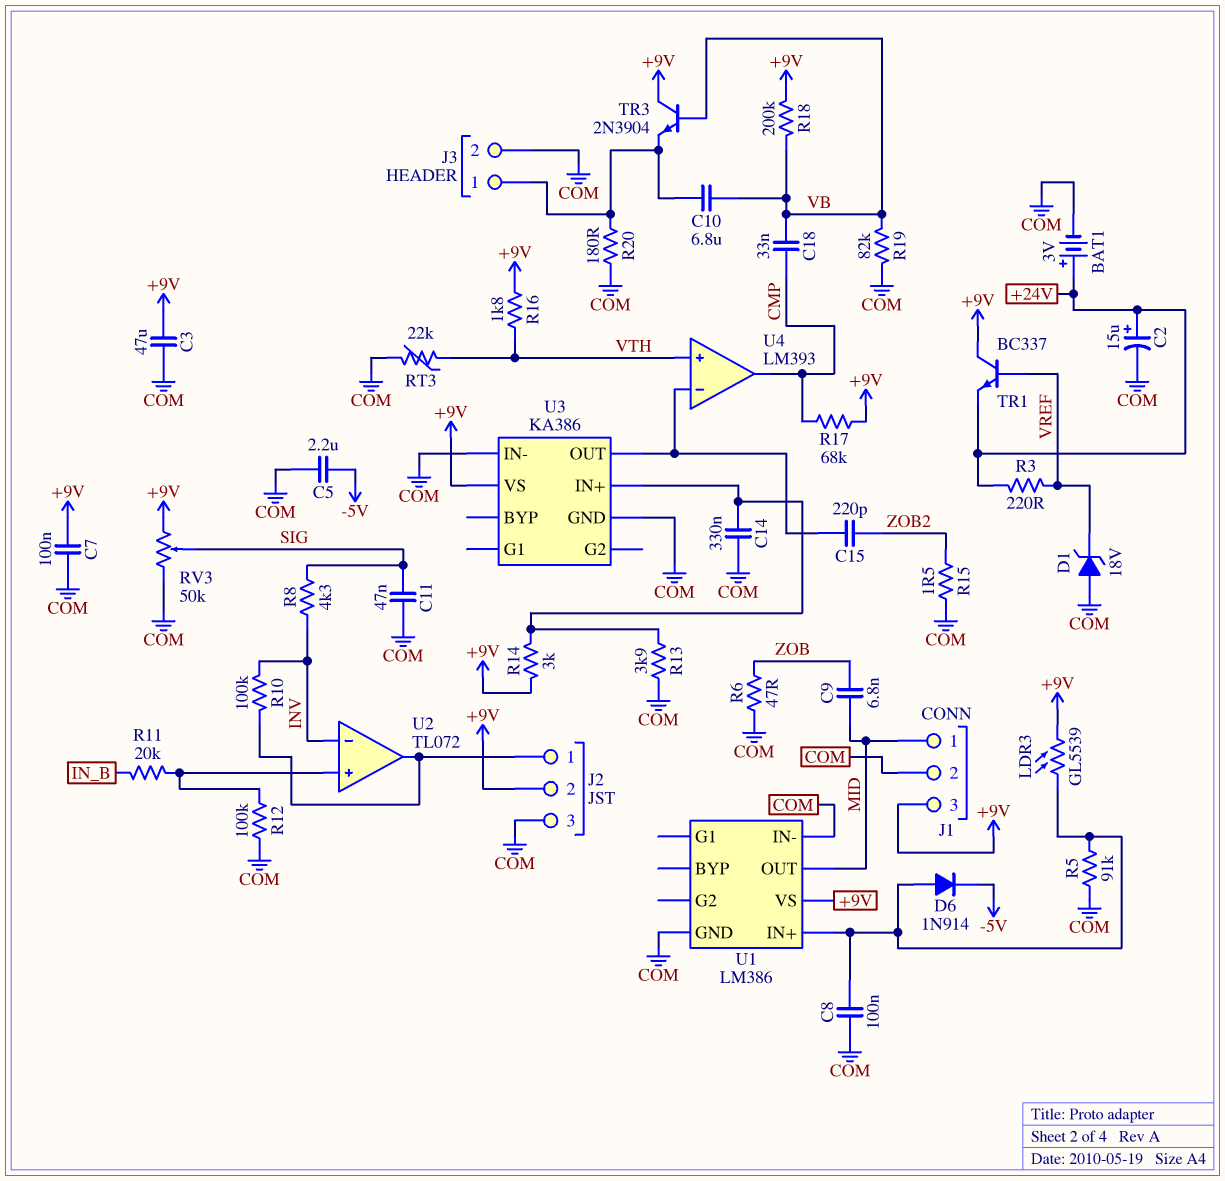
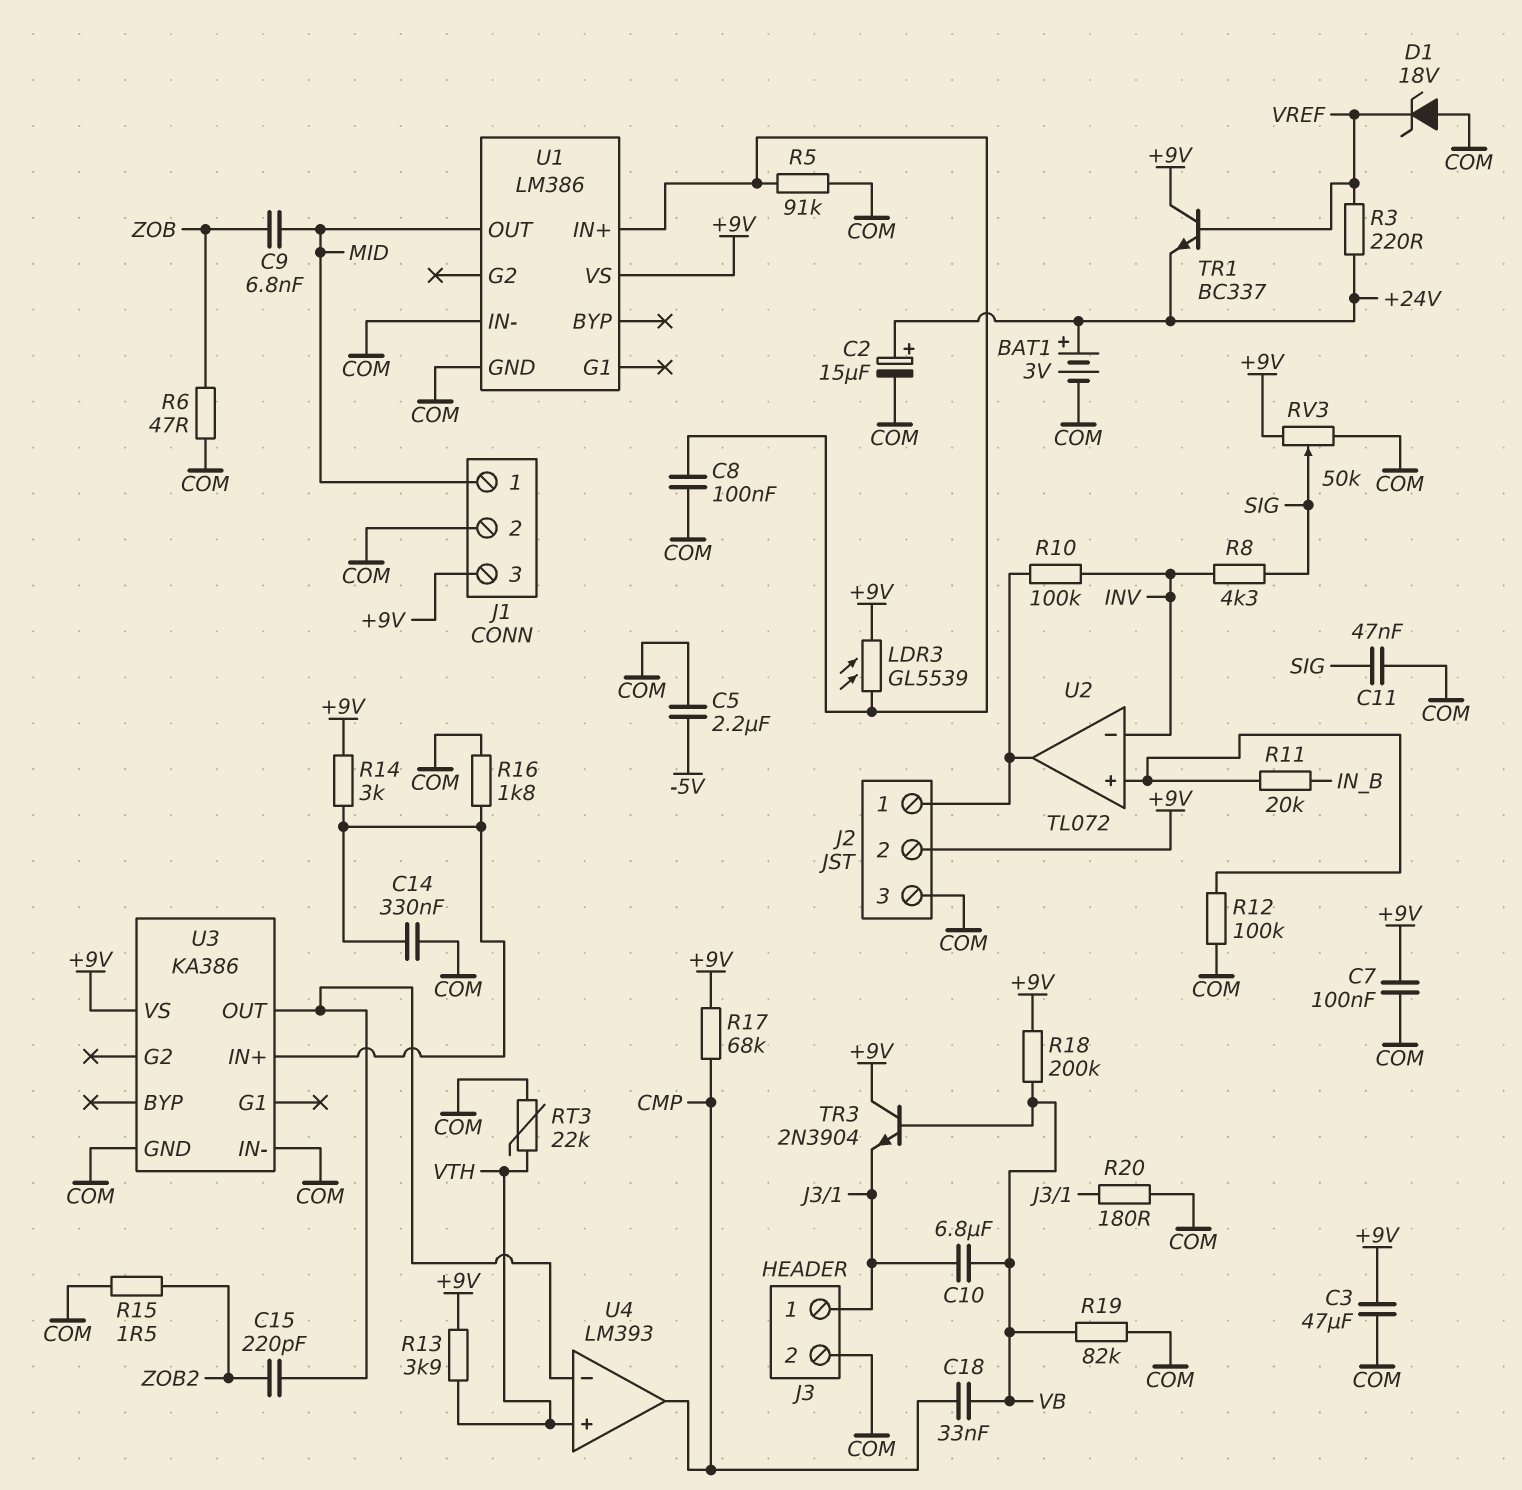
D6: diode 1N914 (A U1/IN+, K -5V) -> none
R13: 3.9k (COM, U3/IN+) -> 3.9k (+9V, VTH)
R16: 1.8k (+9V, VTH) -> 1.8k (COM, U3/IN+)

